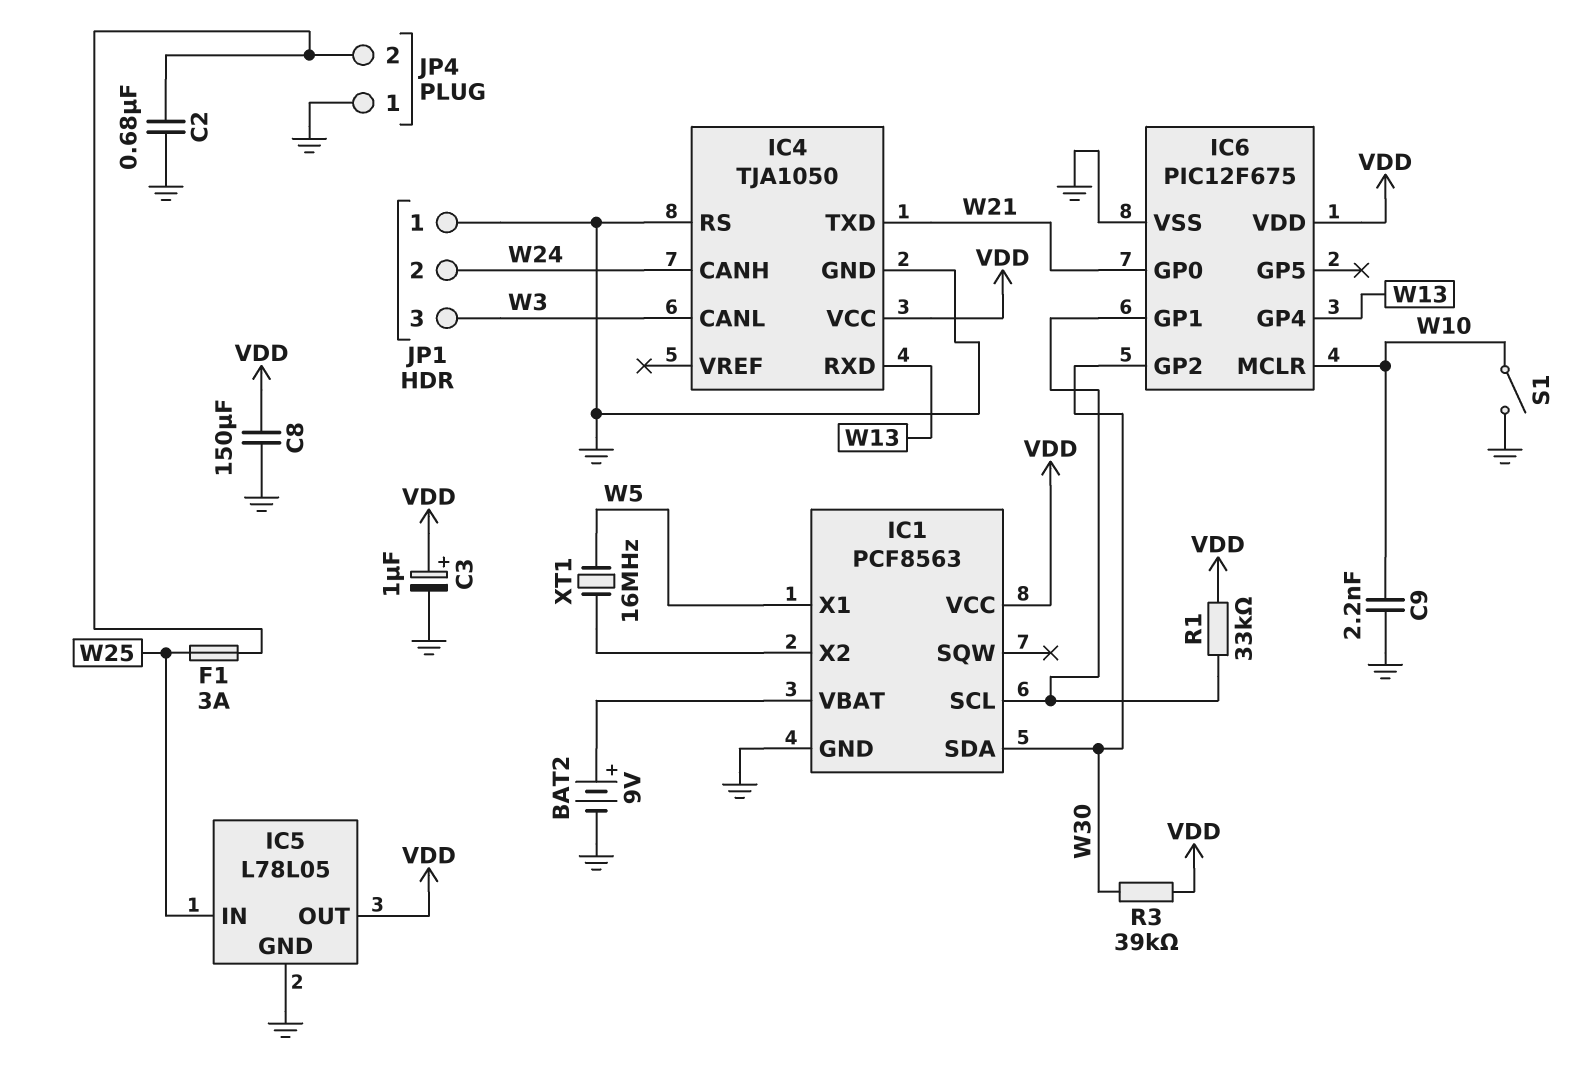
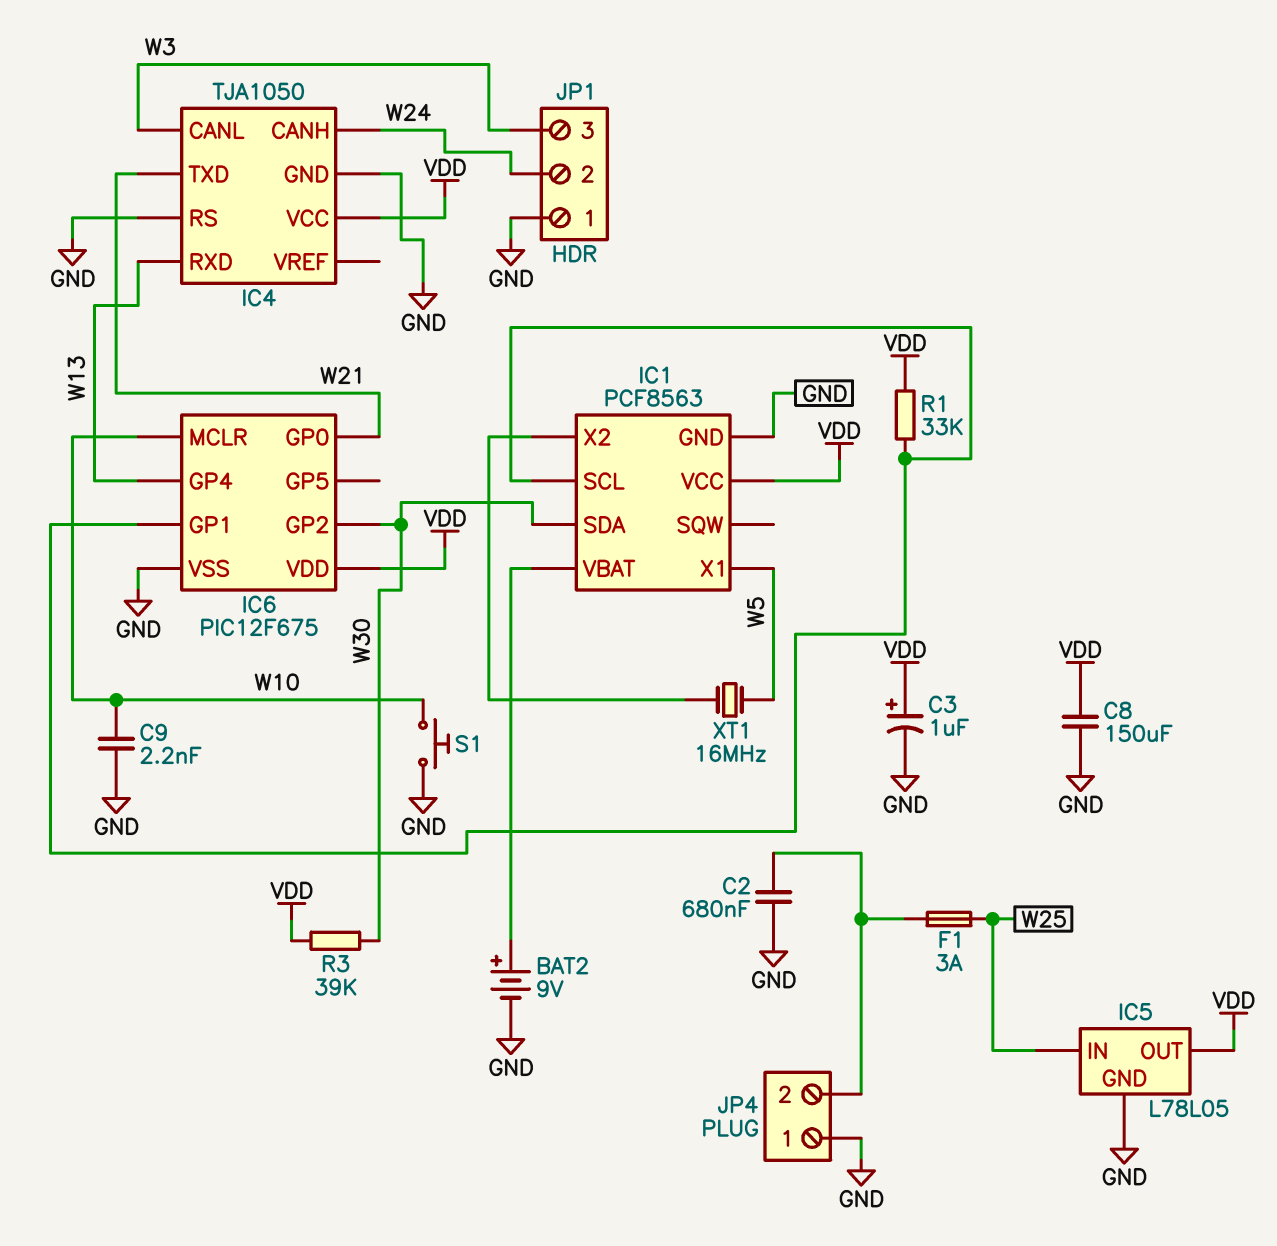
S1: switch (GND, W10) -> button (GND, W10)

